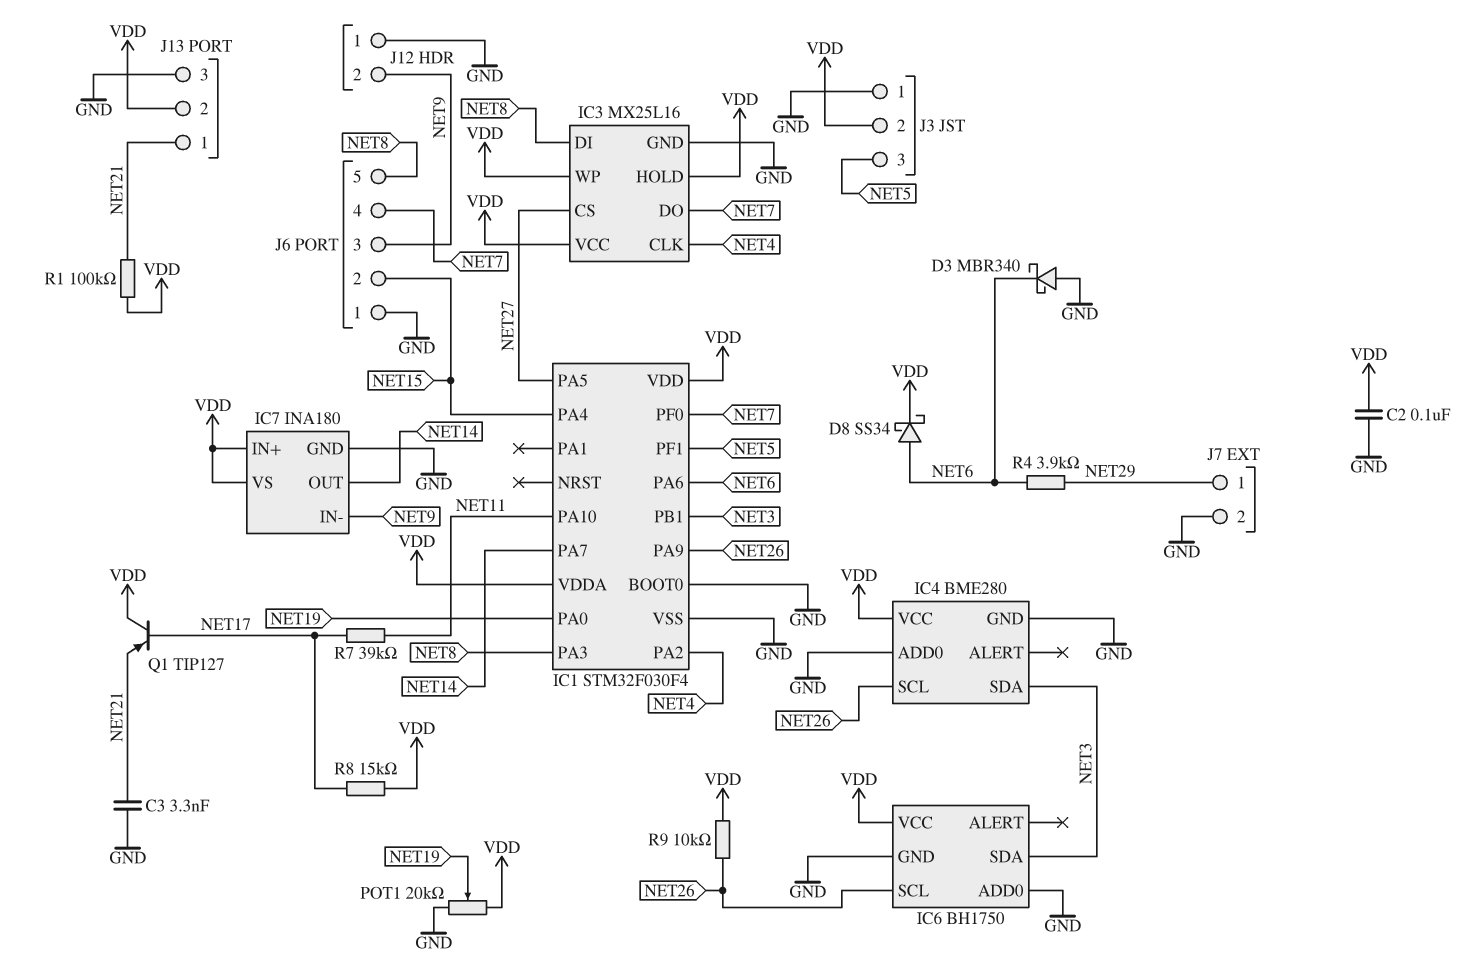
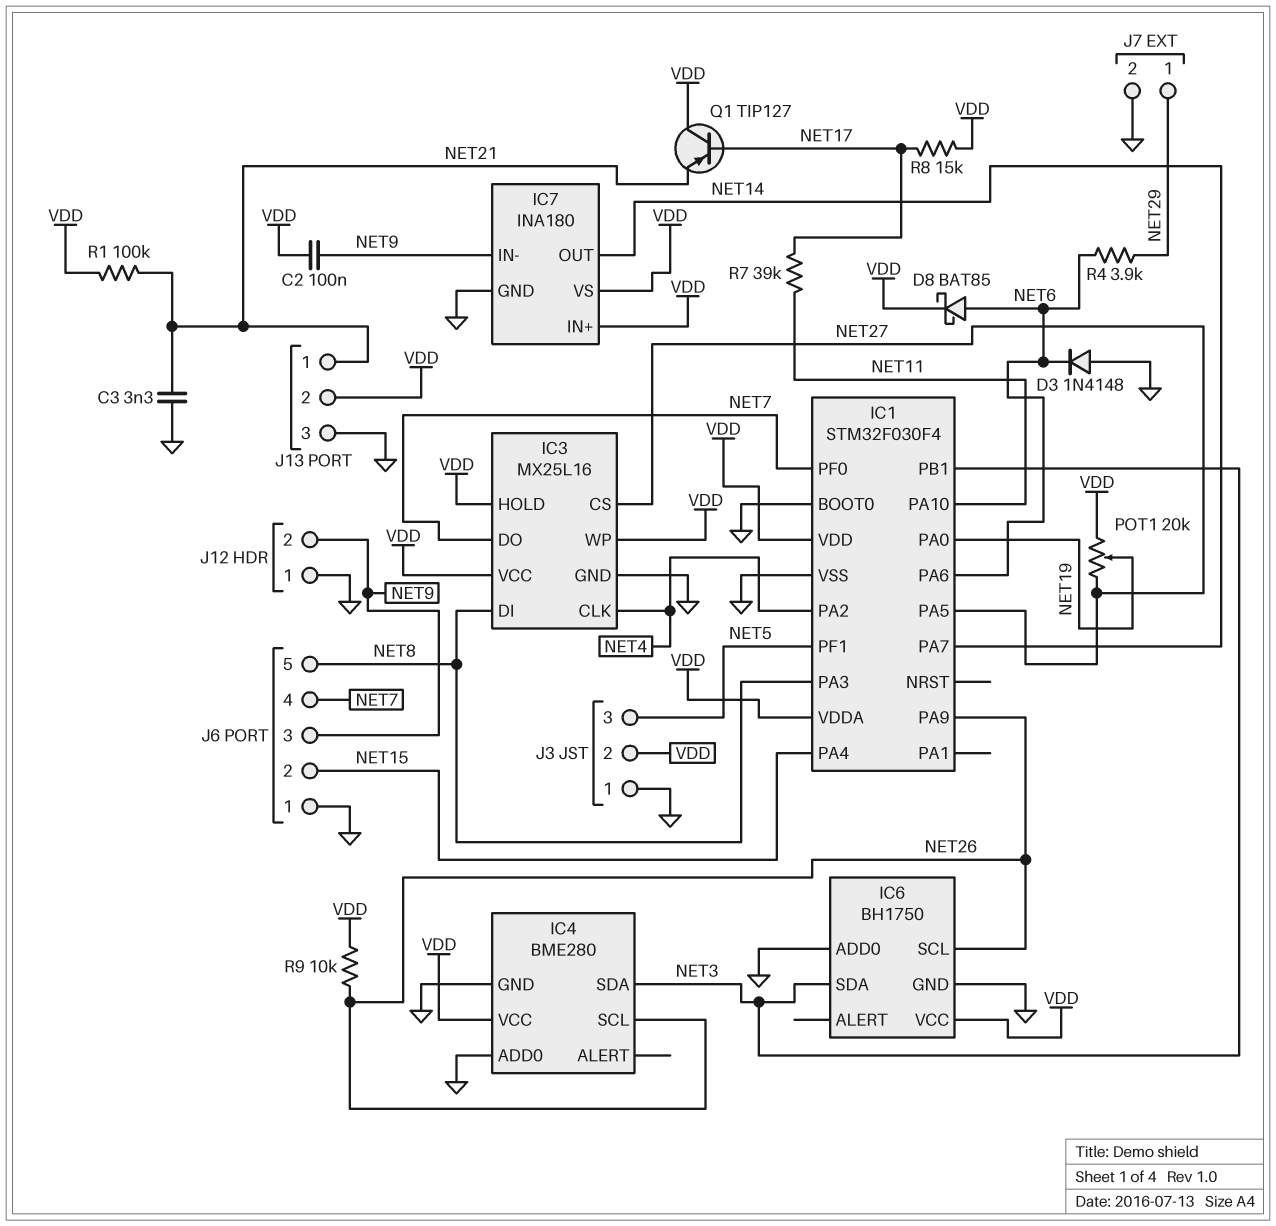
C2: 100nF (GND, VDD) -> 100nF (NET9, VDD)
D3: schottky MBR340 (A GND, K NET6) -> diode 1N4148 (A GND, K NET6)
D8: schottky SS34 (A NET6, K VDD) -> schottky BAT85 (A NET6, K VDD)
POT1: 20k (GND, VDD, wiper NET19) -> 20k (NET27, VDD, wiper NET19)

